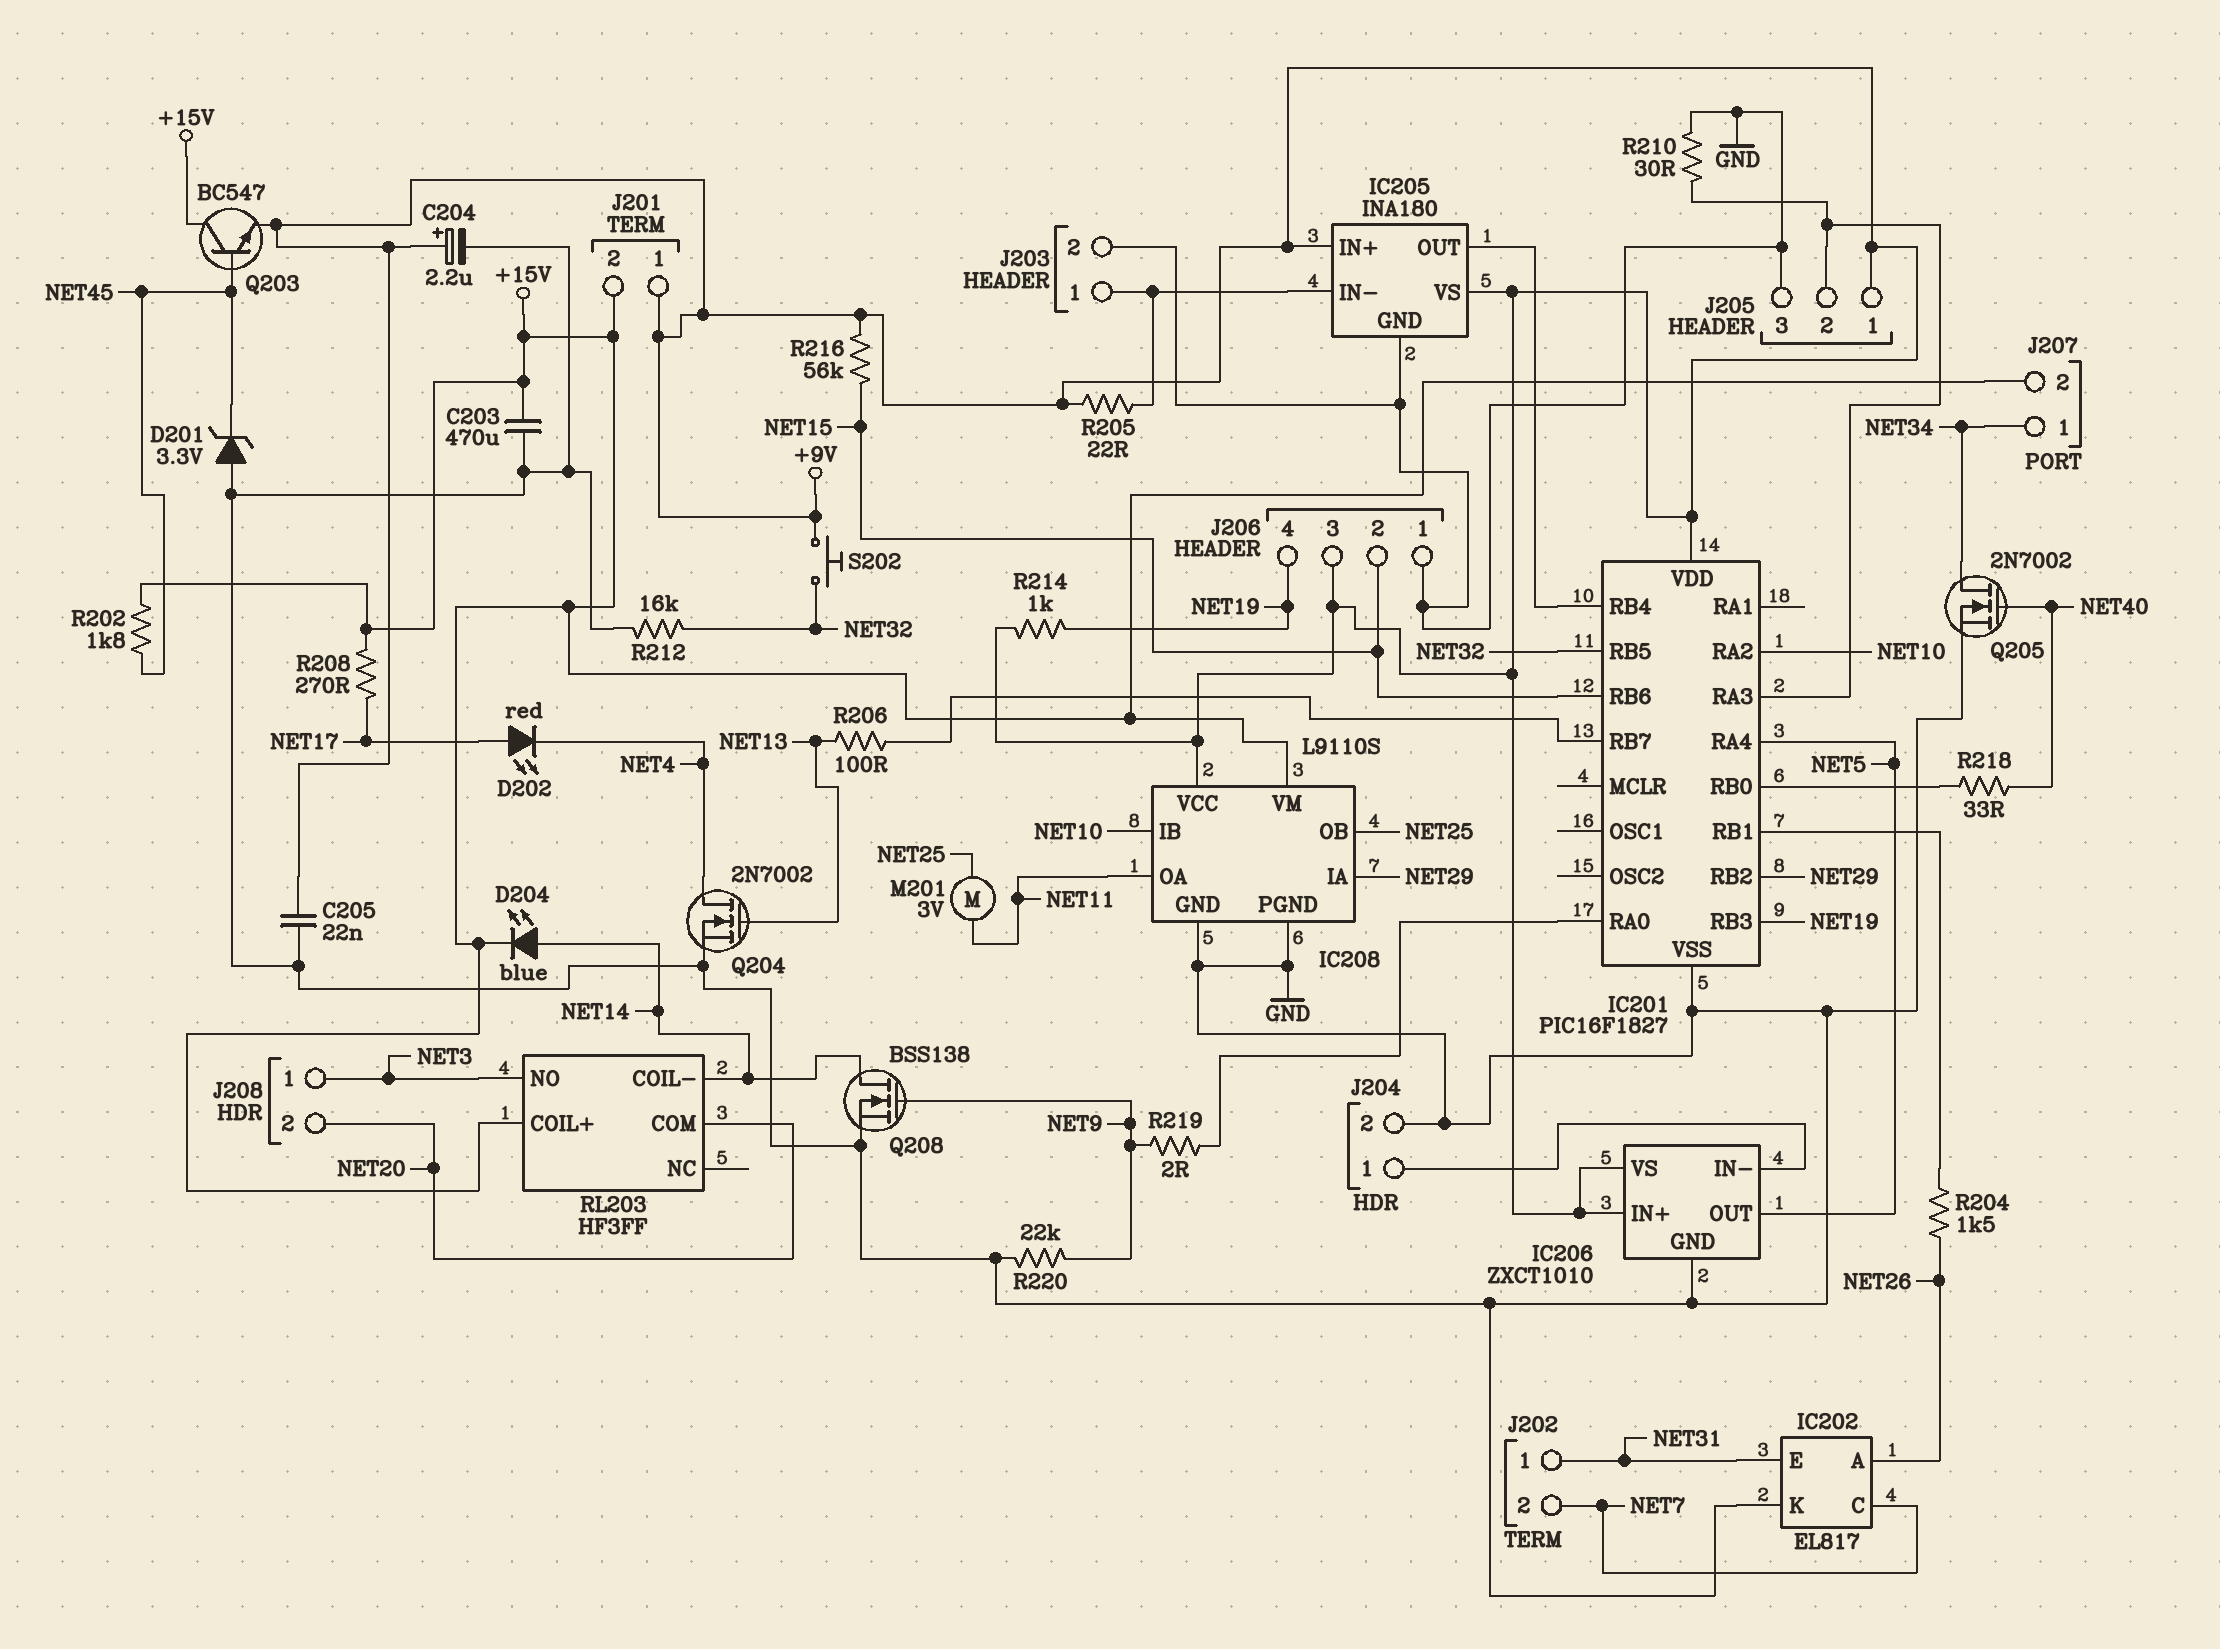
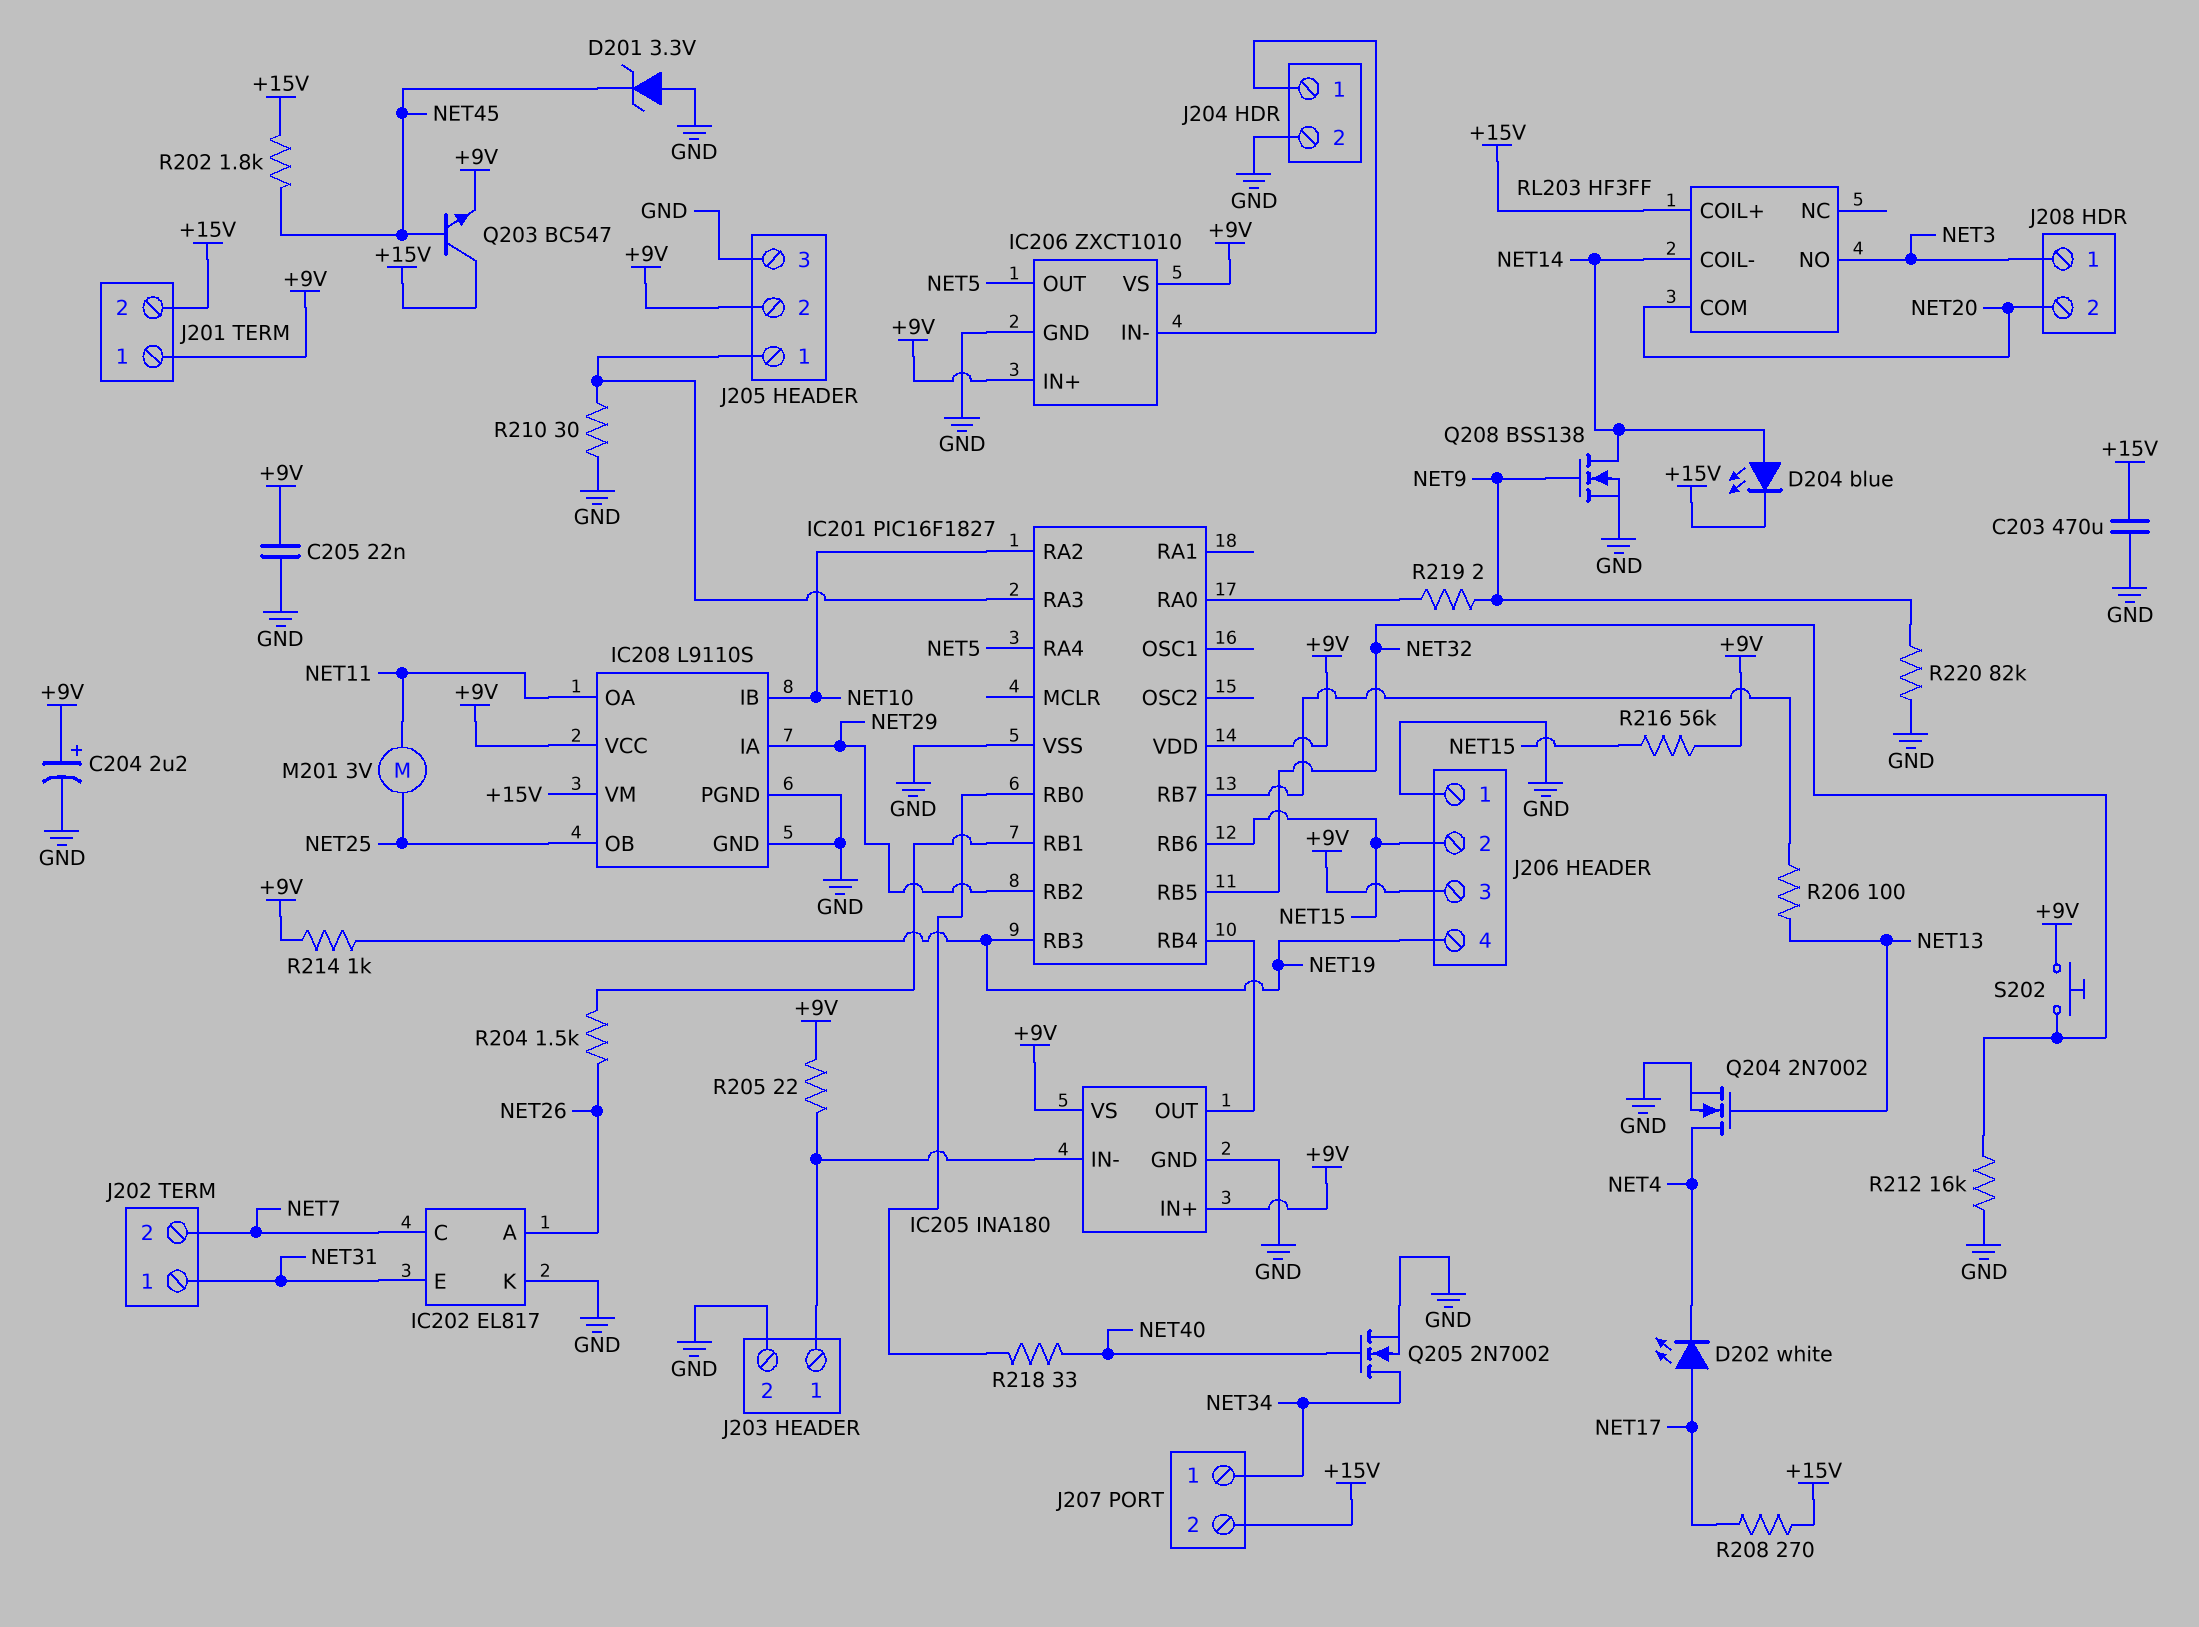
D202: LED red (A NET17, K NET4) -> LED white (A NET17, K NET4)
J205 pin 1: +9V -> IC201/RA3
J205 pin 2: IC201/RA3 -> +9V
R220: 22k (GND, NET9) -> 82k (GND, NET9)

